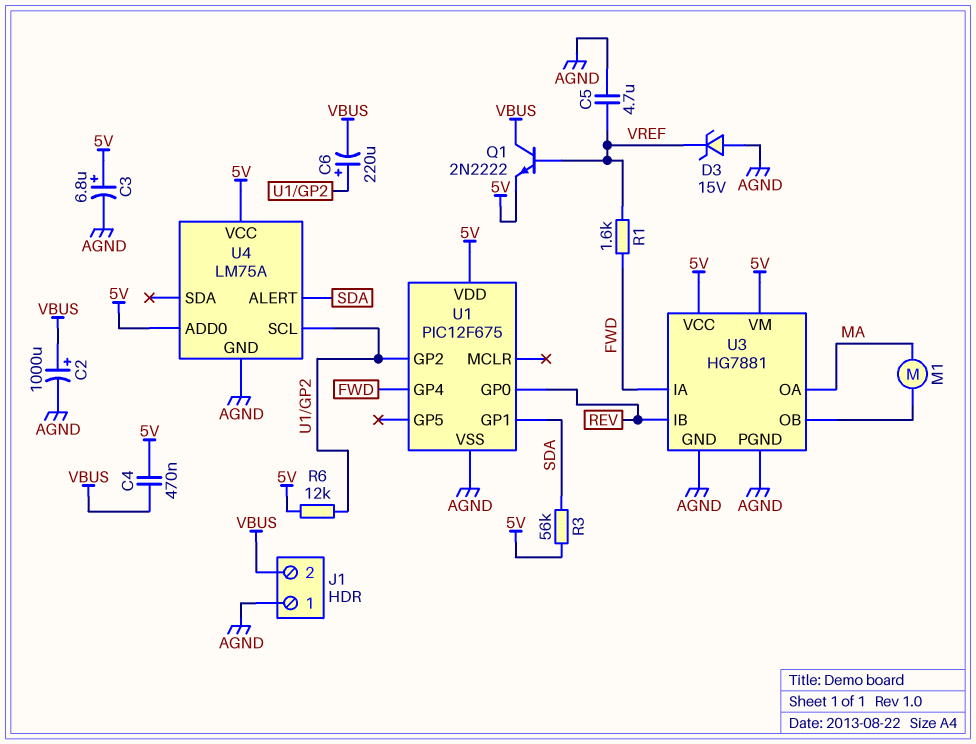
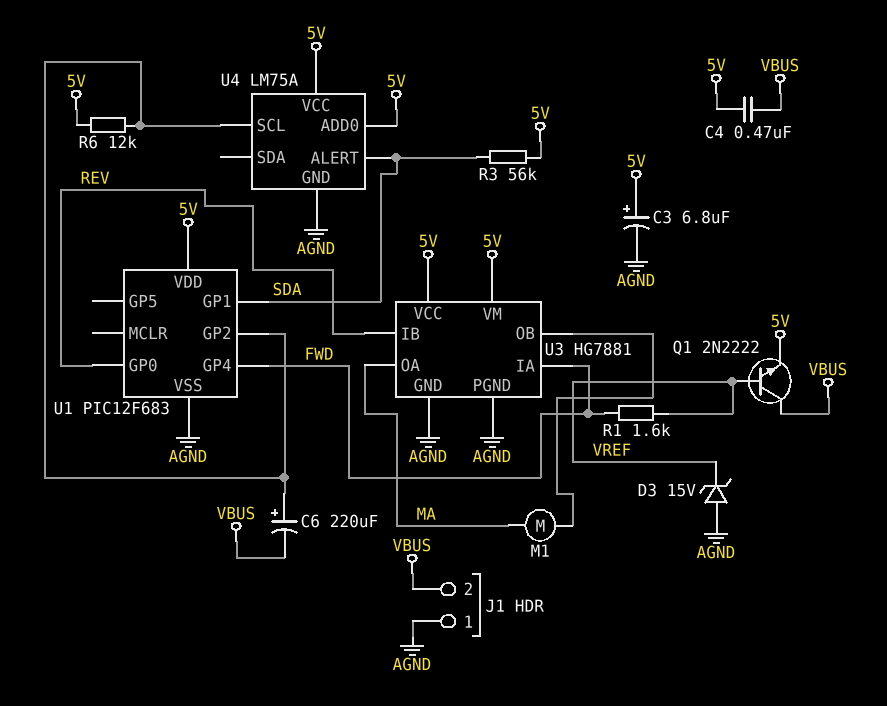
C2: 1000uF (plus VBUS, minus AGND) -> none
C5: 4.7uF (AGND, VREF) -> none
U1: PIC12F675 -> PIC12F683

